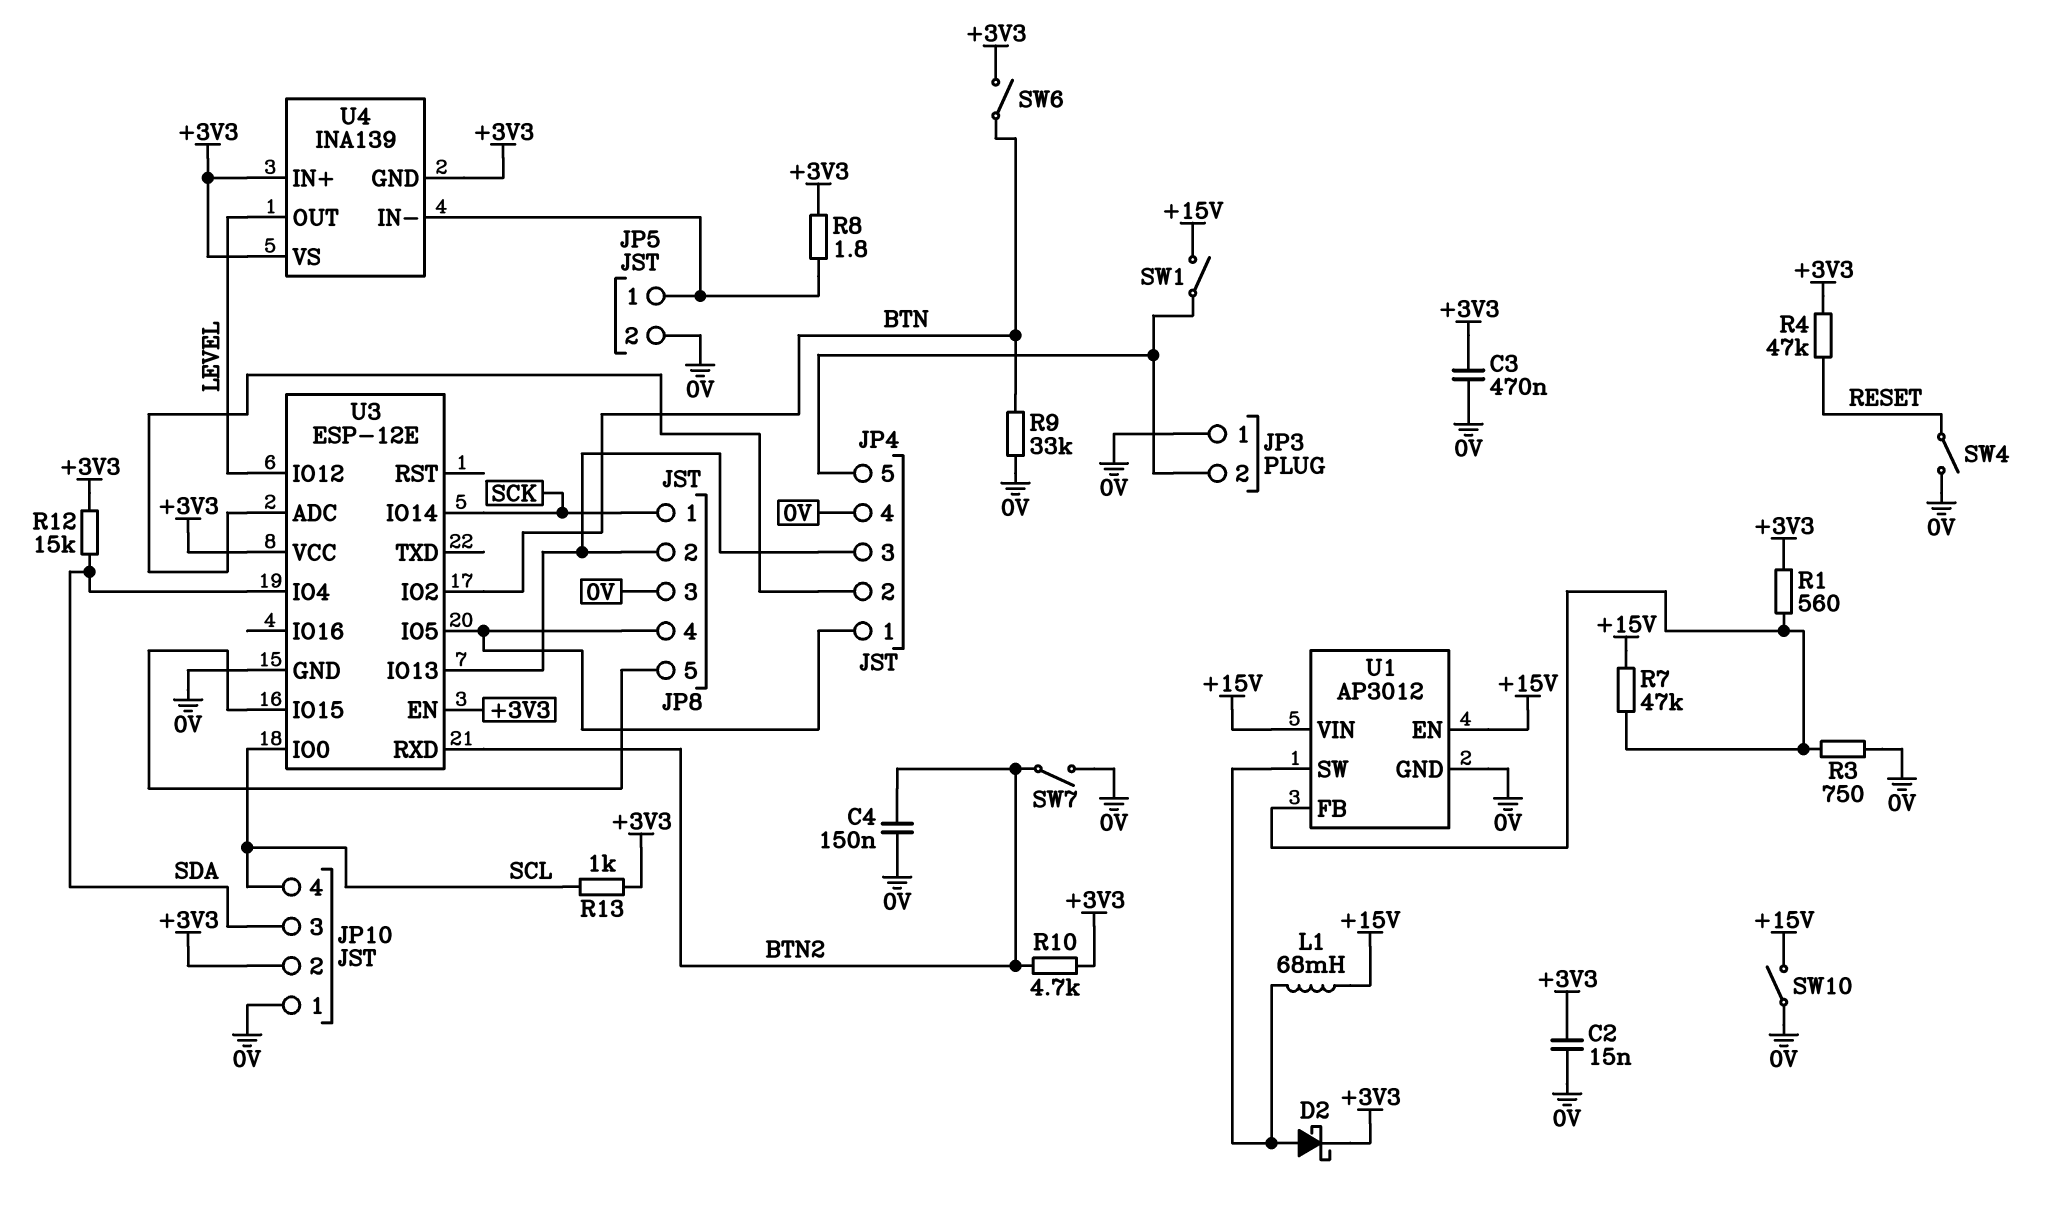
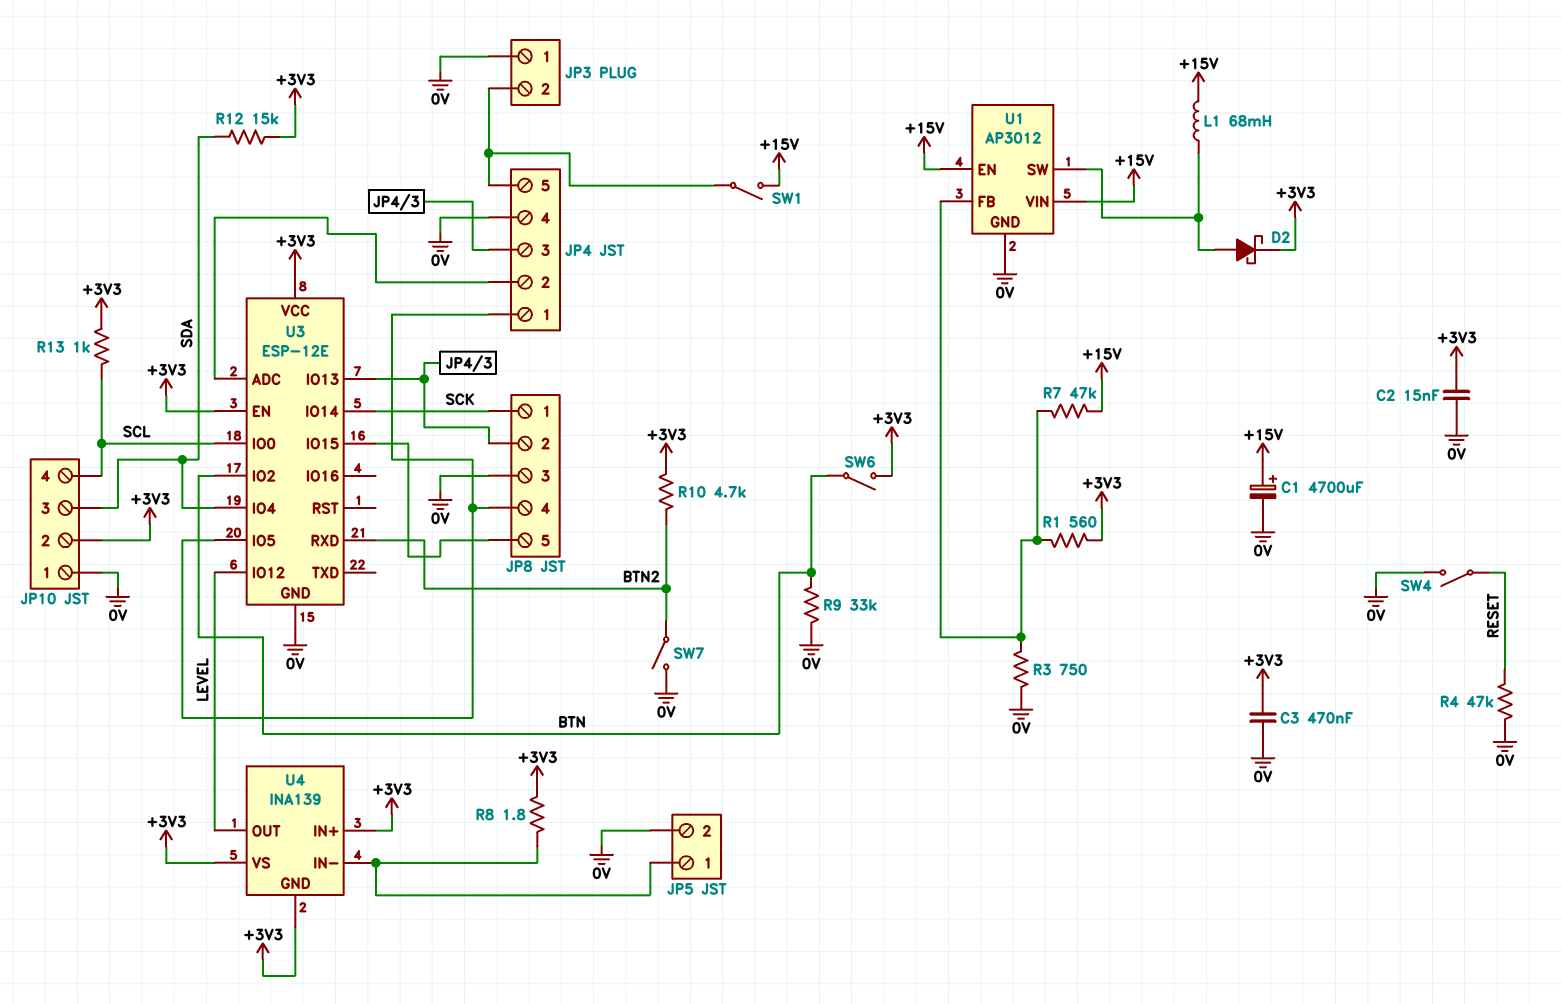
C1: none -> 4700uF (plus +15V, minus 0V)
C4: 150nF (0V, BTN2) -> none
R4: 47k (+3V3, RESET) -> 47k (0V, RESET)
SW10: switch (+15V, 0V) -> none

